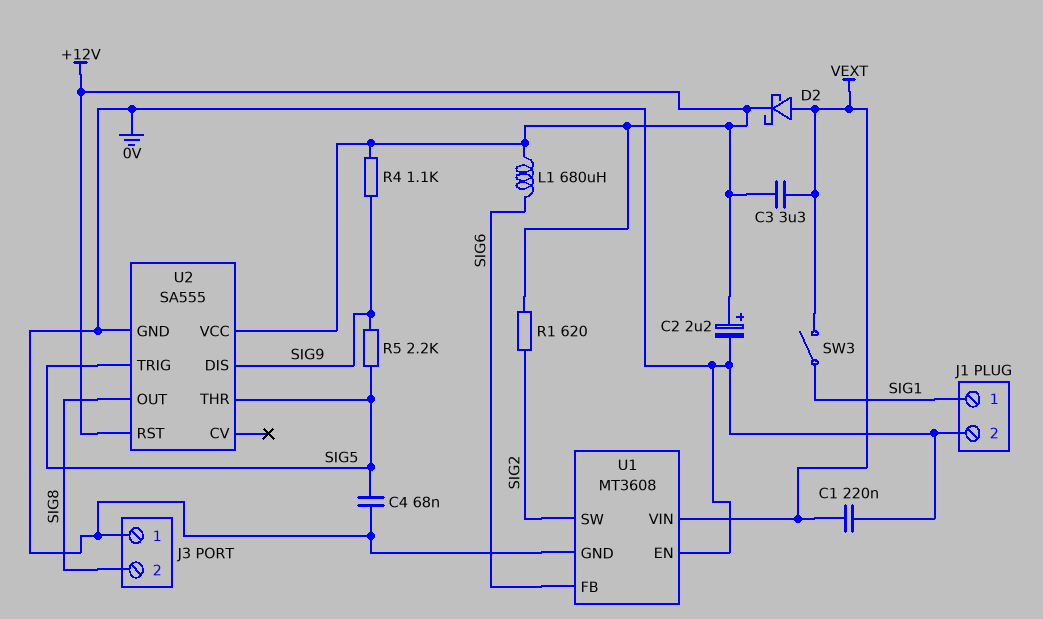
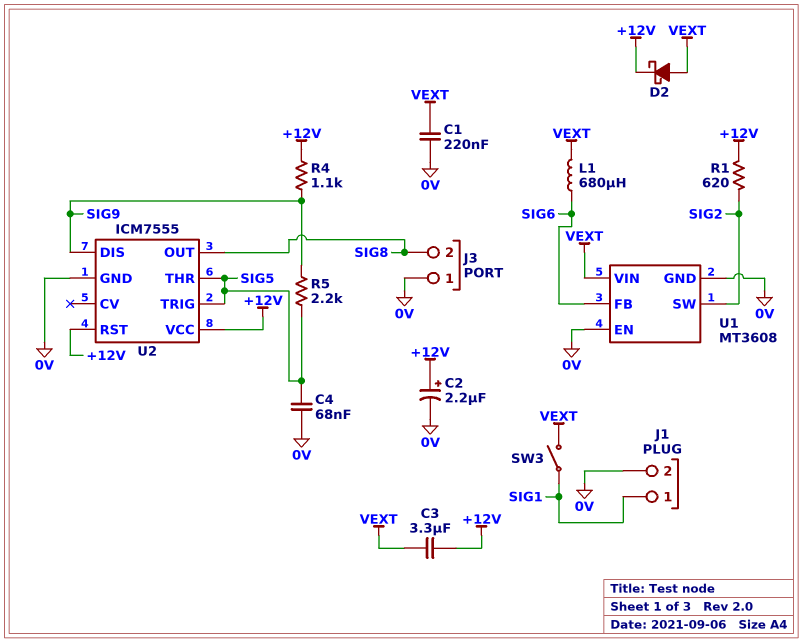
L1: 680uH (+12V, SIG6) -> 680uH (SIG6, VEXT)
U2: SA555 -> ICM7555

